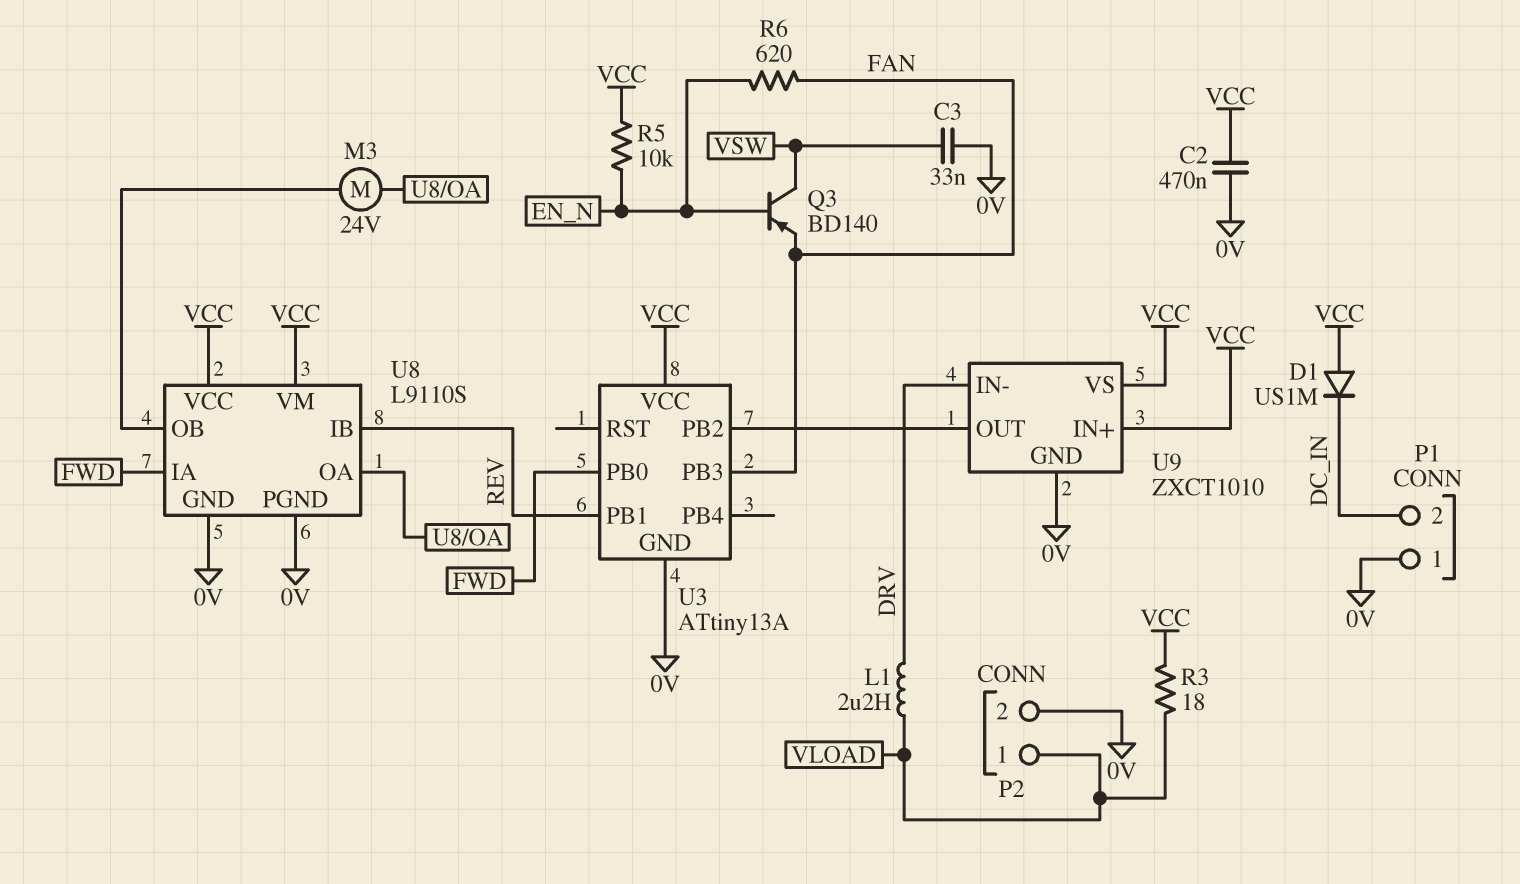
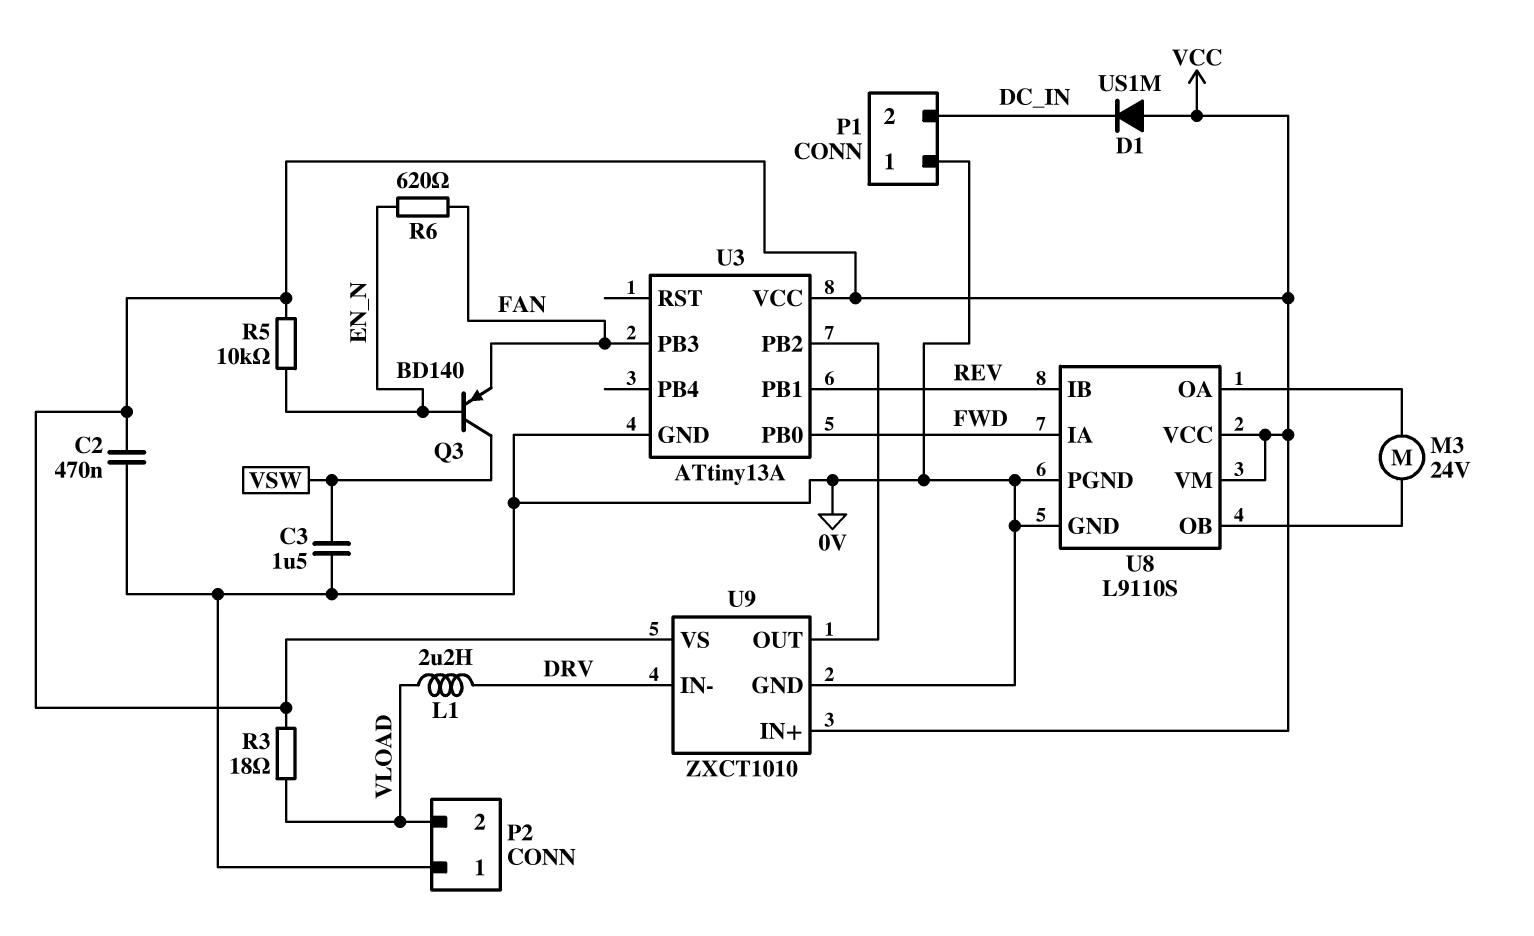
C3: 33nF (0V, VSW) -> 1.5uF (0V, VSW)
P2 pin 1: VLOAD -> 0V
P2 pin 2: 0V -> VLOAD

